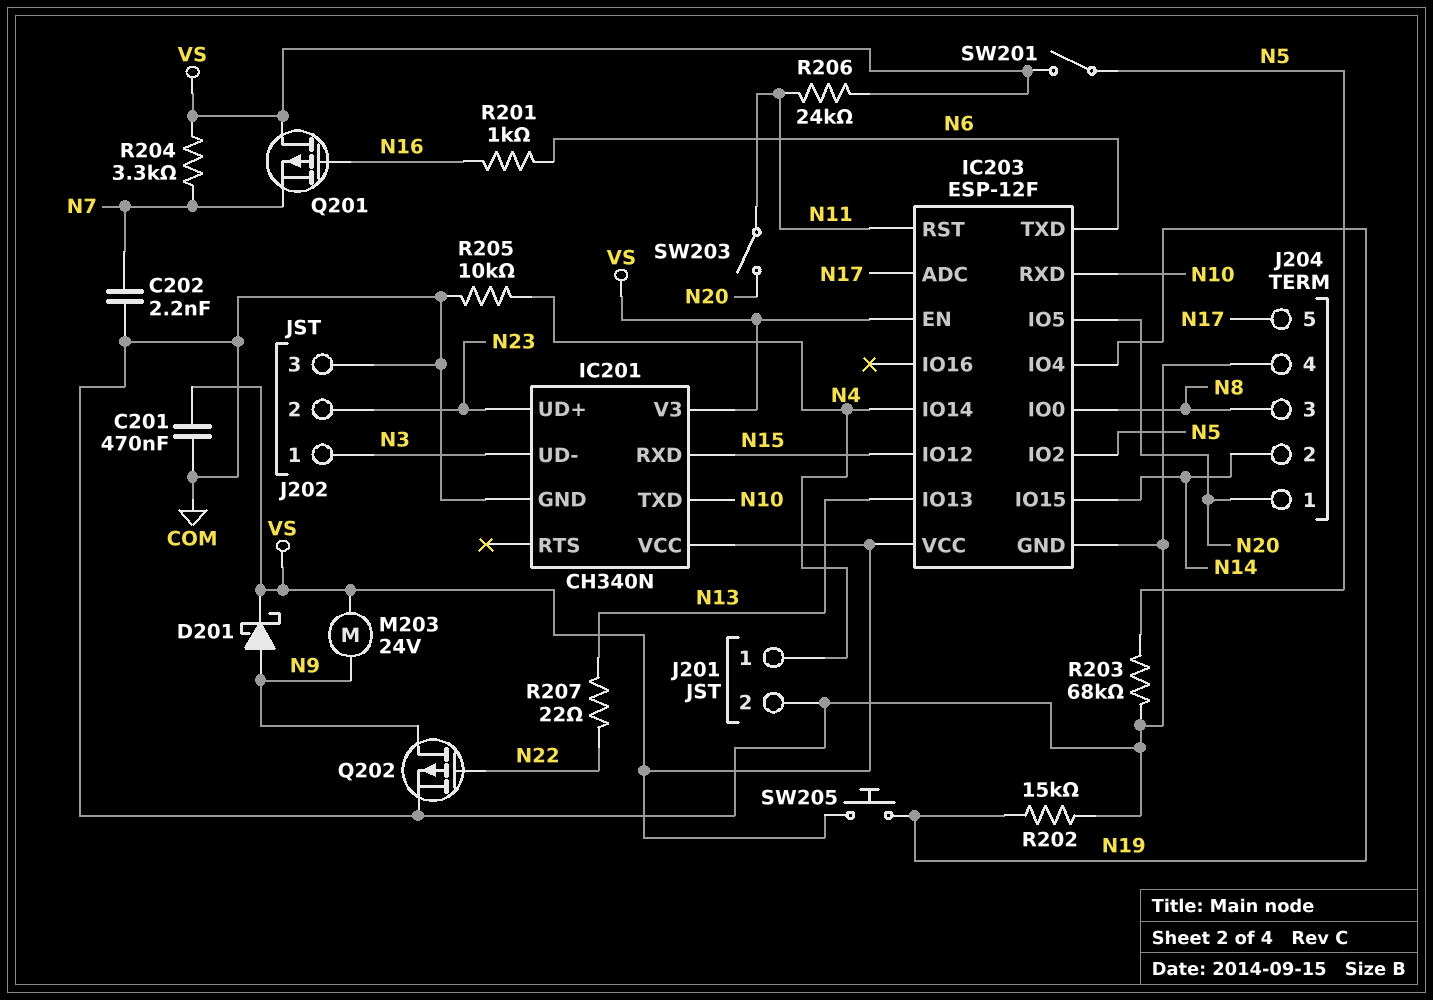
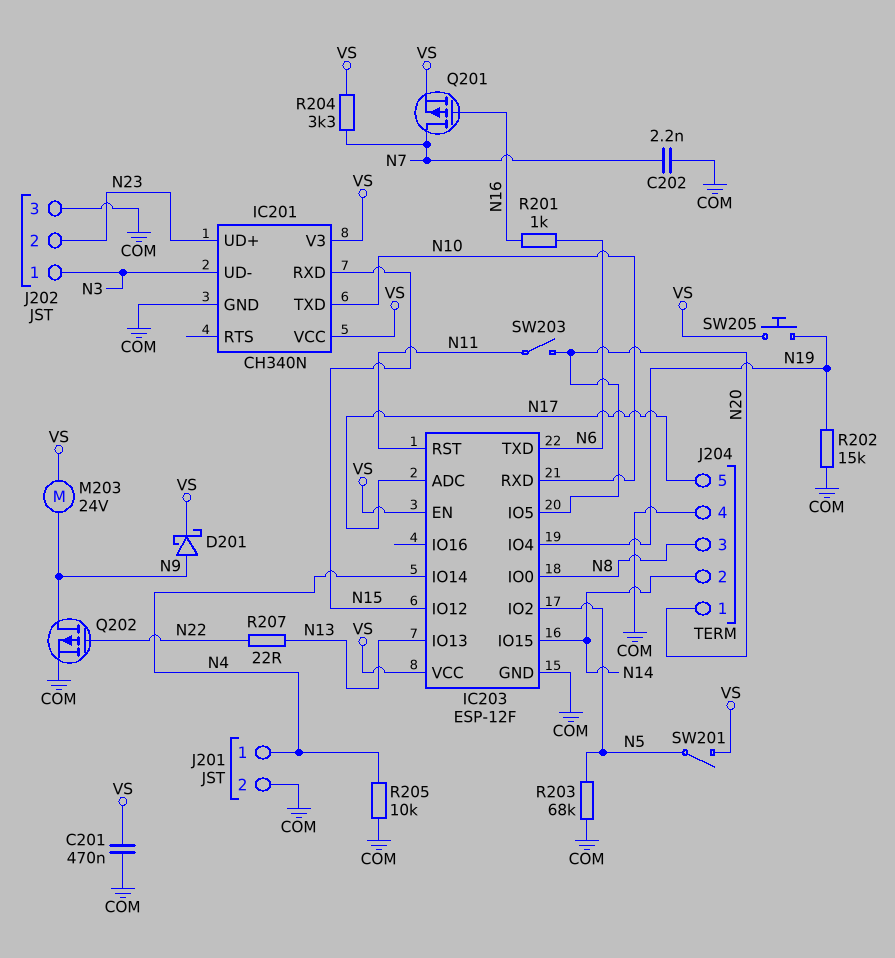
Q201: PMOS (G N16, D VS, S N7) -> PMOS (G N16, D N7, S VS)
R206: 24k (N11, VS) -> none

